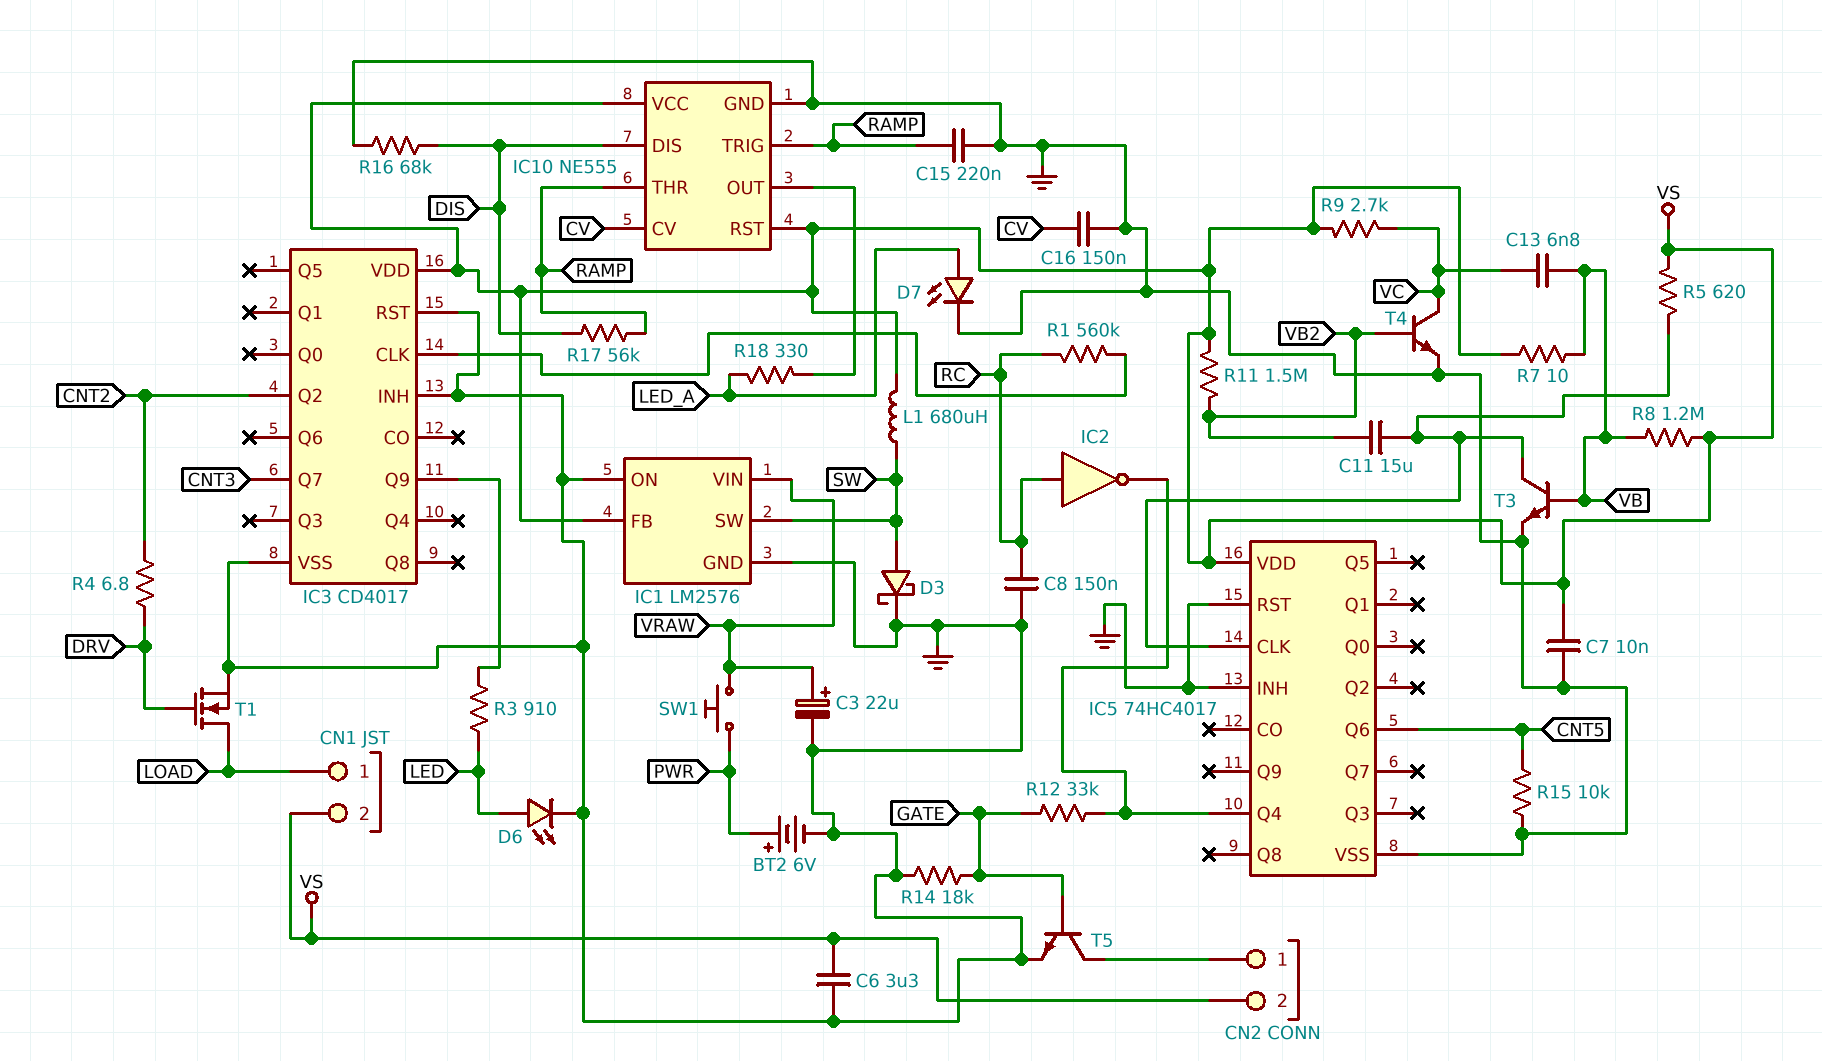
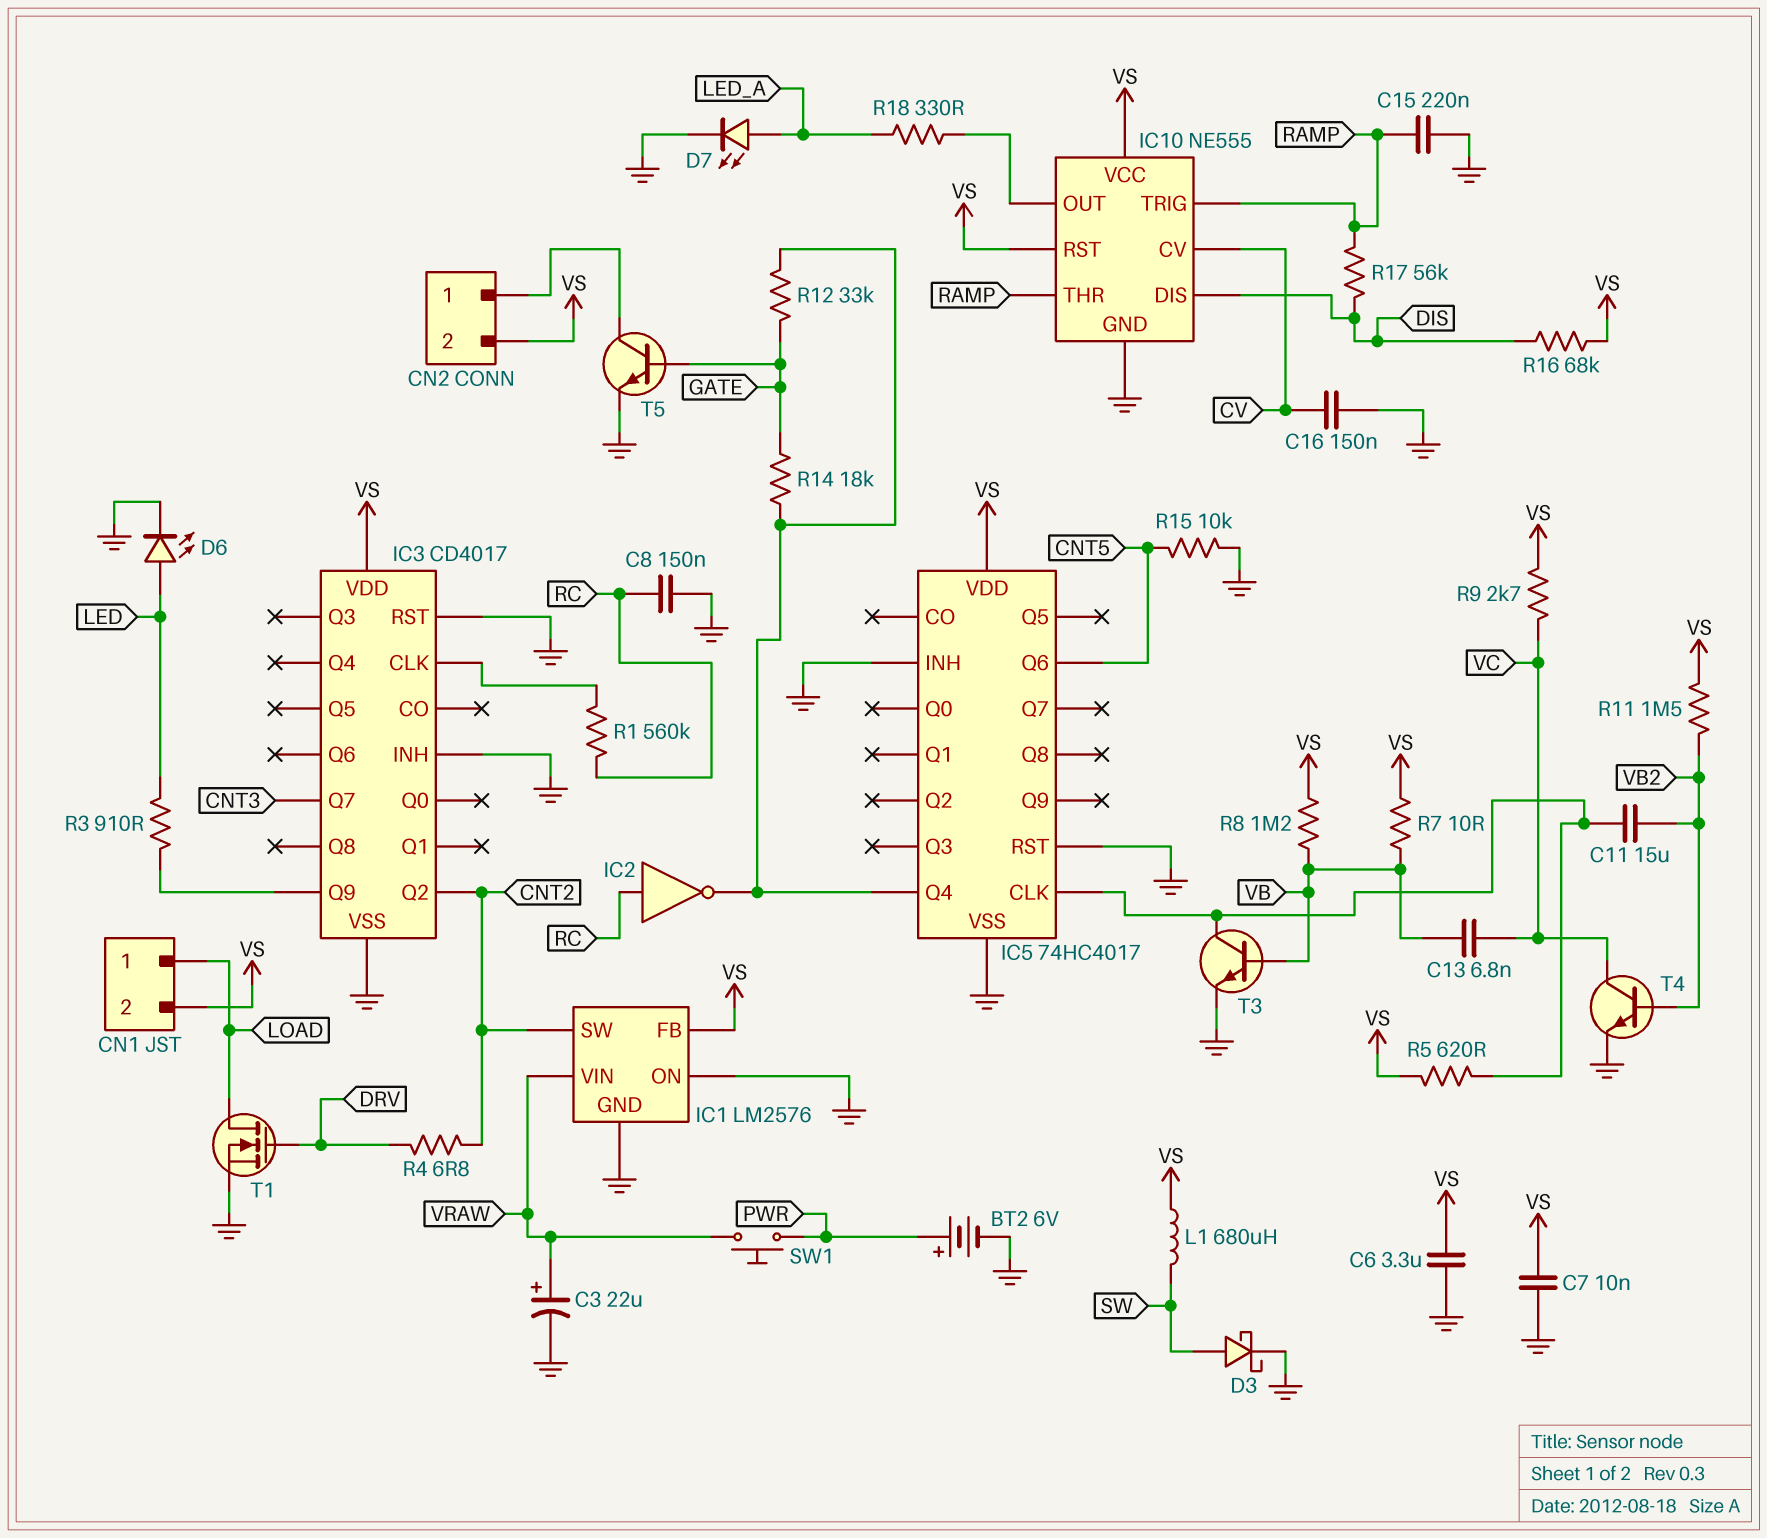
IC1 pin SW: SW -> CNT2
R14: 18k (GATE, GND) -> 18k (GATE, IC5/Q4)
R16: 68k (DIS, GND) -> 68k (DIS, VS)

